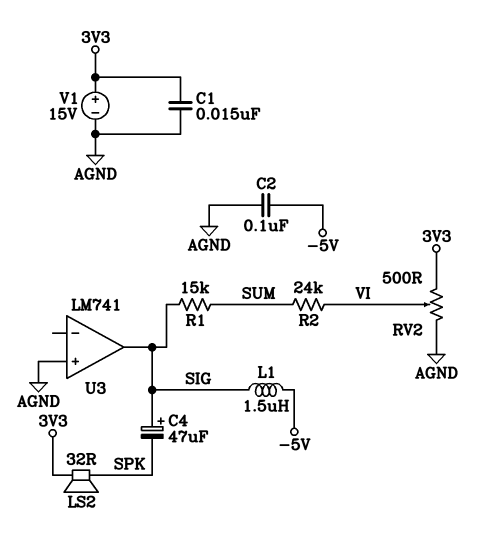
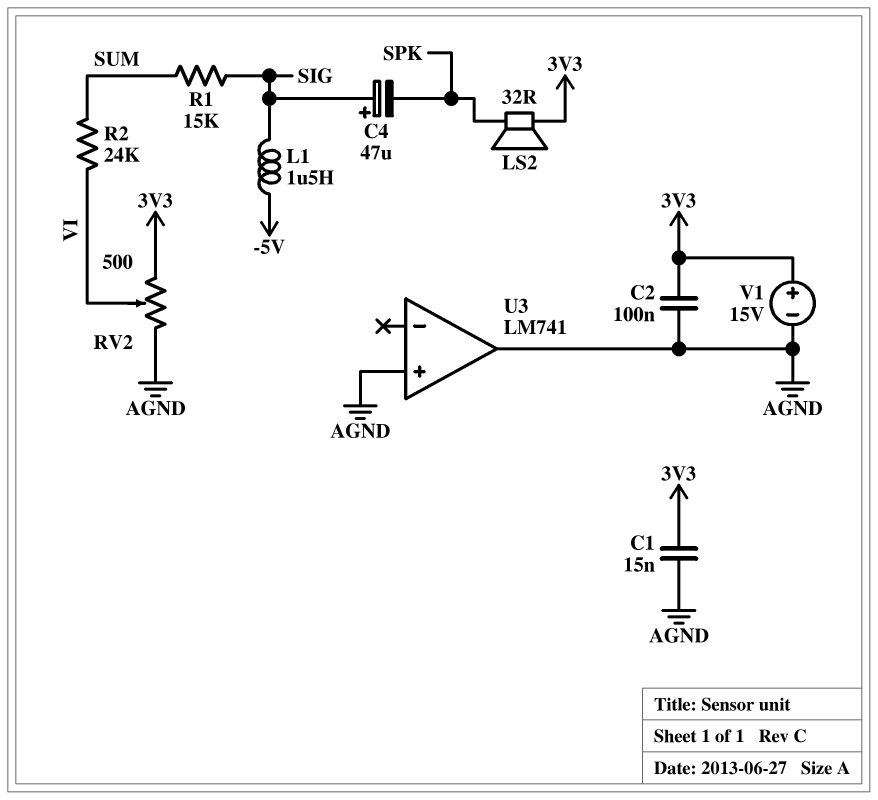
C2: 100nF (-5V, AGND) -> 100nF (3V3, AGND)
U3 pin out: SIG -> AGND

